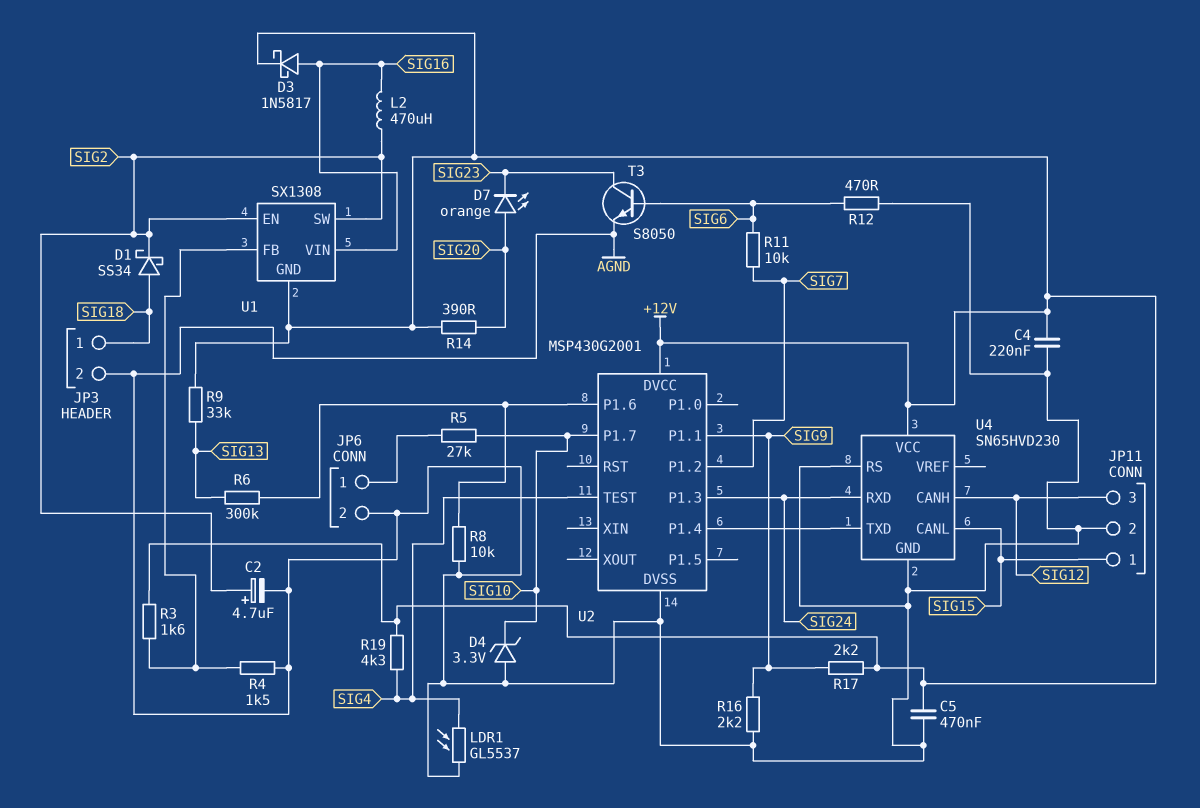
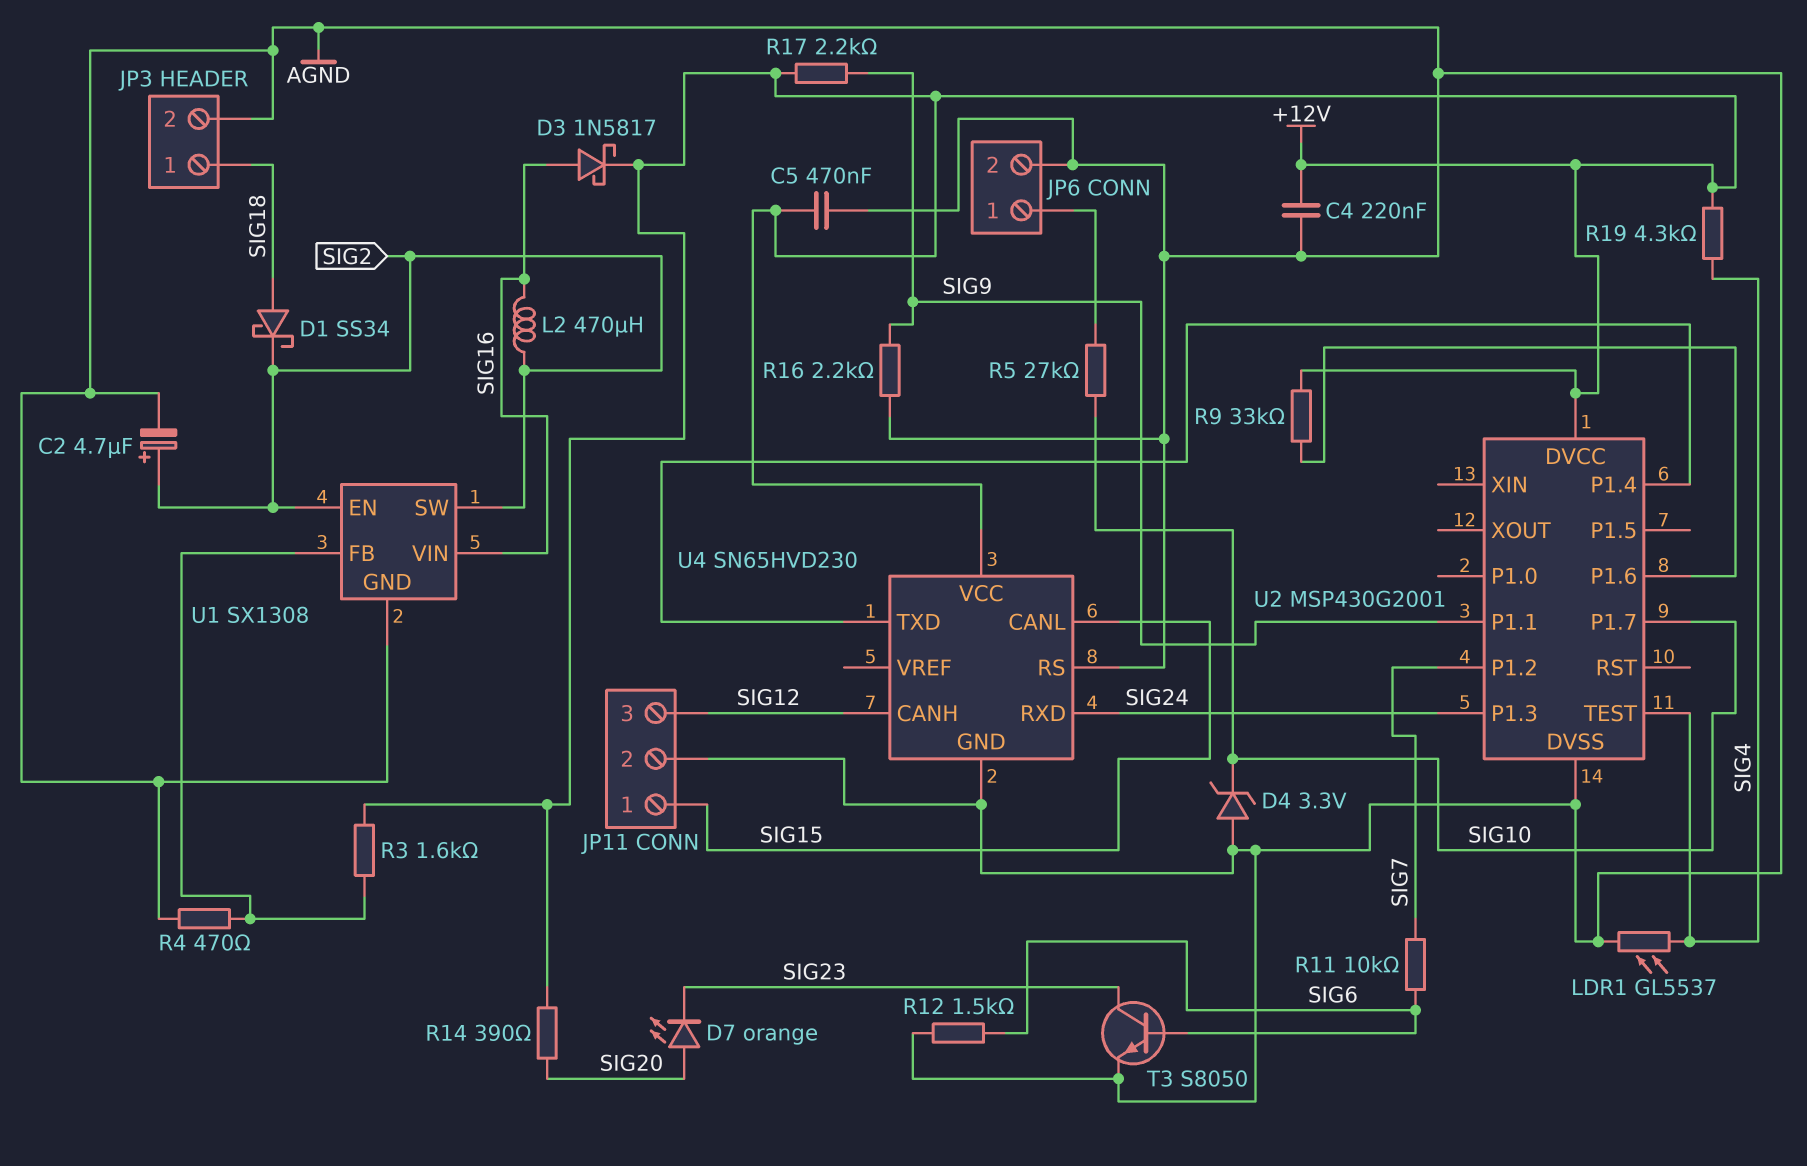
R4: 1.5k (AGND, U1/FB) -> 470 (AGND, U1/FB)
R6: 300k (SIG13, U2/P1.6) -> none
R8: 10k (AGND, U2/P1.6) -> none
R9: 33k (+12V, SIG13) -> 33k (+12V, U2/P1.6)
R12: 470 (AGND, SIG6) -> 1.5k (AGND, SIG6)
U1 pin GND: +12V -> AGND

